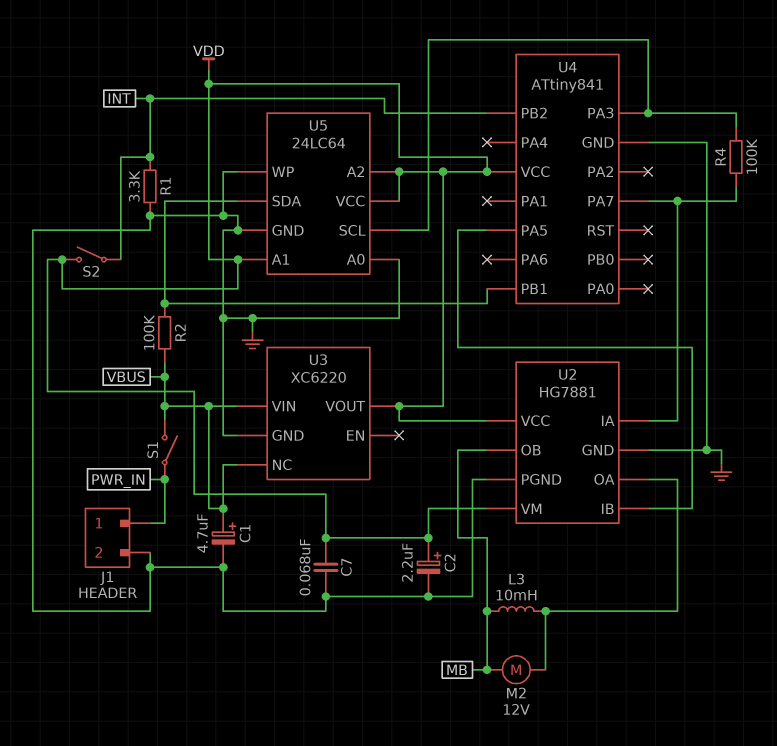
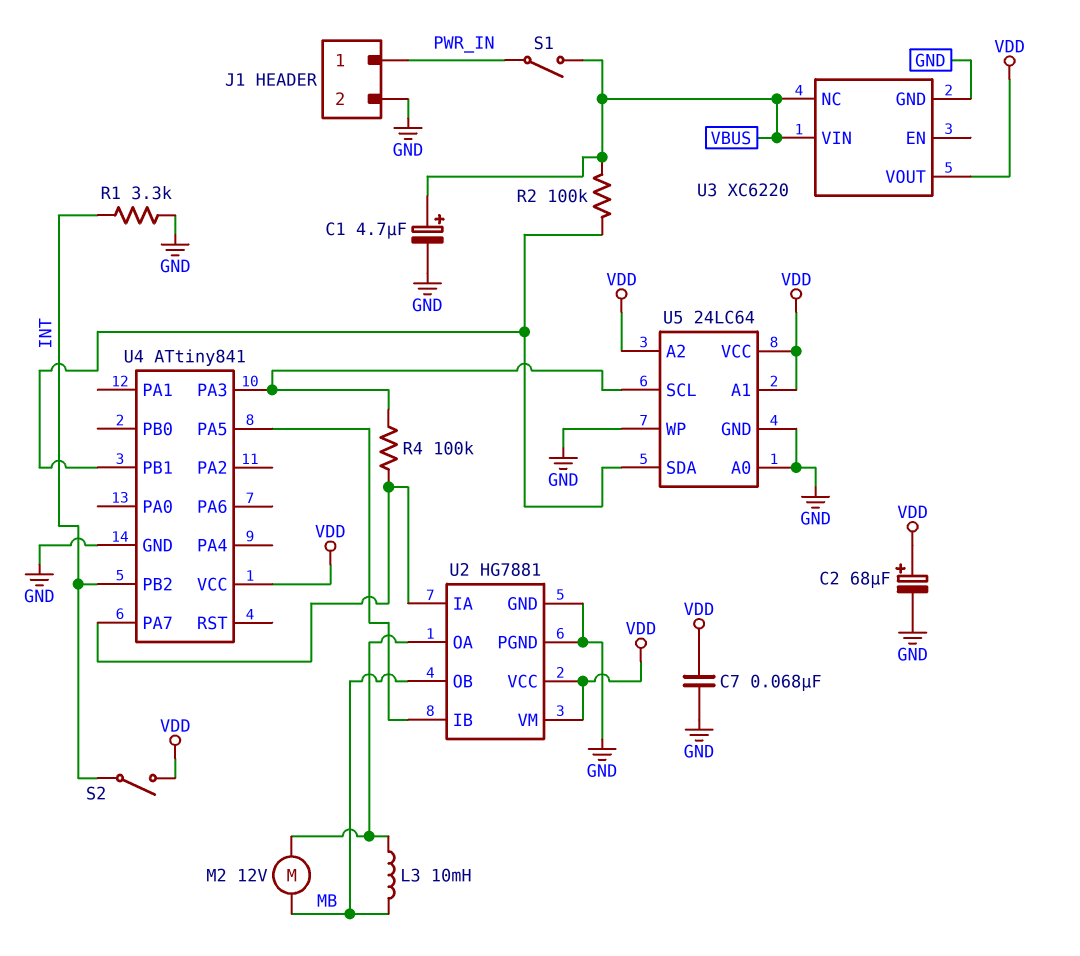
C2: 2.2uF (plus VDD, minus GND) -> 68uF (plus VDD, minus GND)

